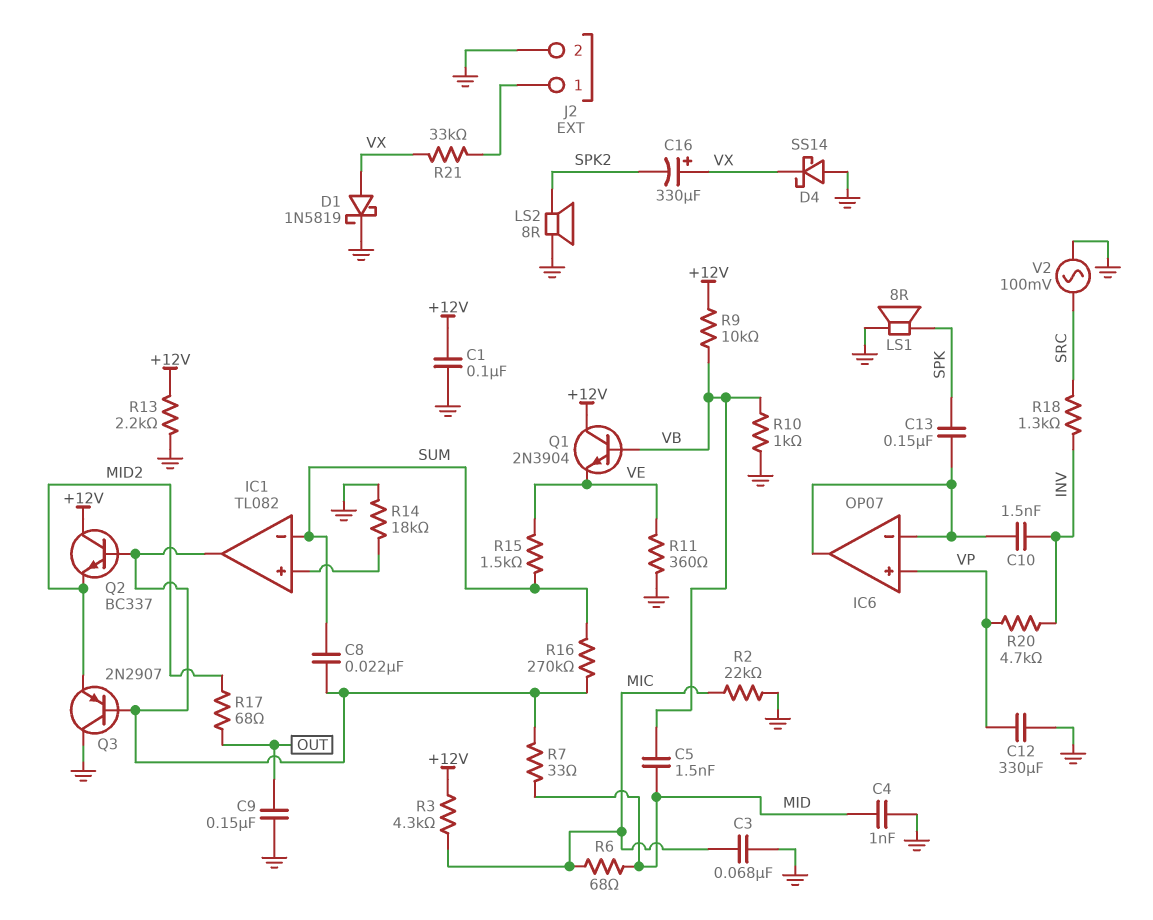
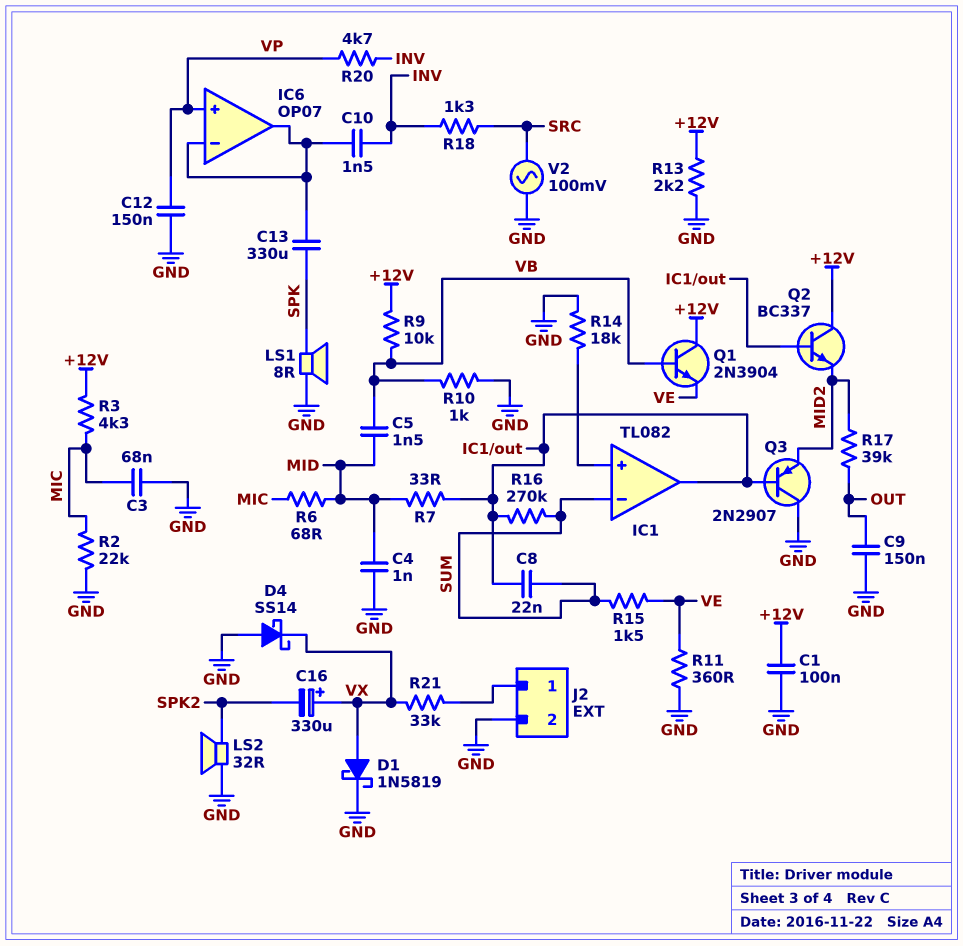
C12: 330uF (GND, VP) -> 150nF (GND, VP)
C13: 150nF (IC6/in-, SPK) -> 330uF (IC6/in-, SPK)
LS2: speaker 8R (GND, SPK2) -> speaker 32R (GND, SPK2)
R17: 68 (MID2, OUT) -> 39k (MID2, OUT)

